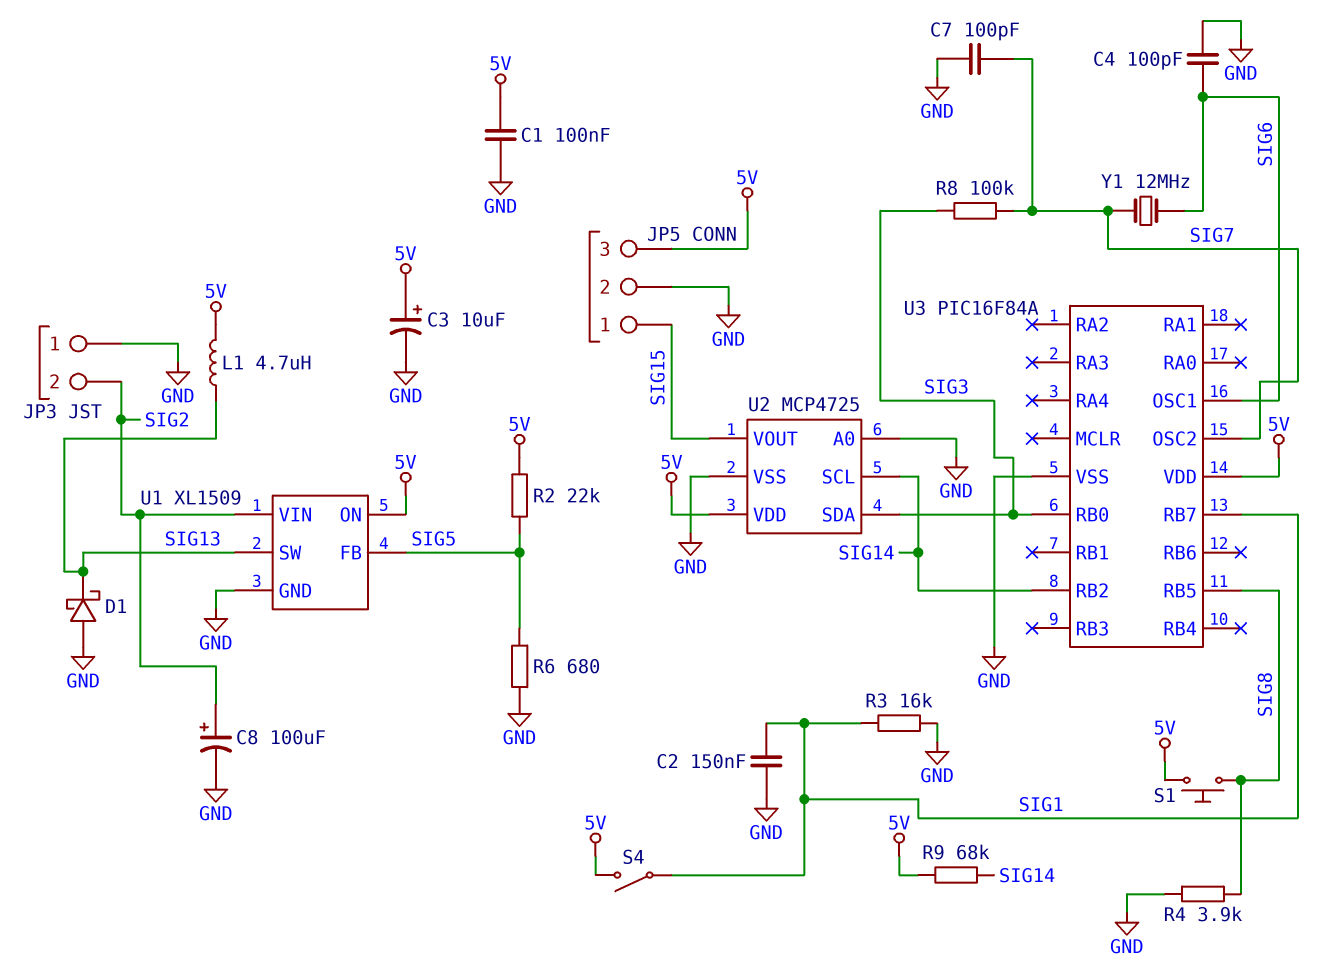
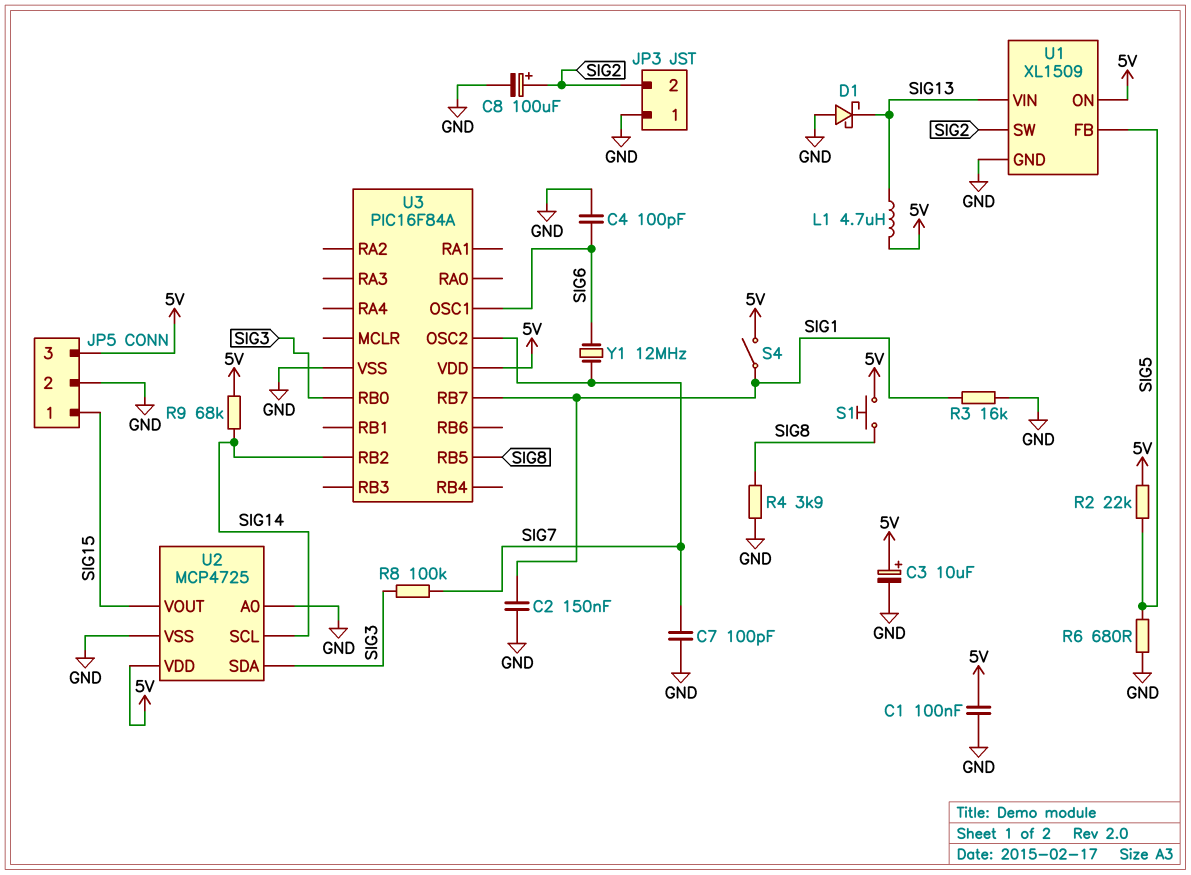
U1 pin SW: SIG13 -> SIG2
U1 pin VIN: SIG2 -> SIG13

